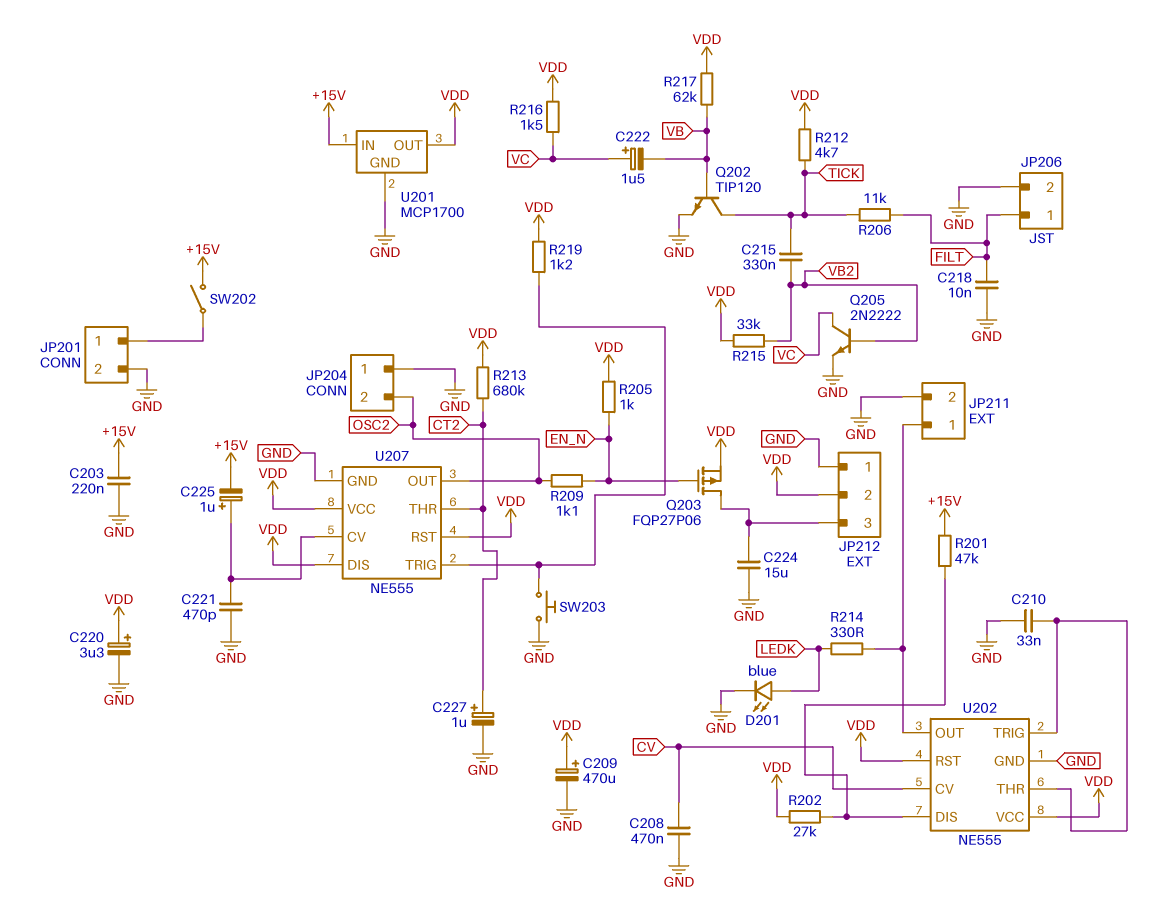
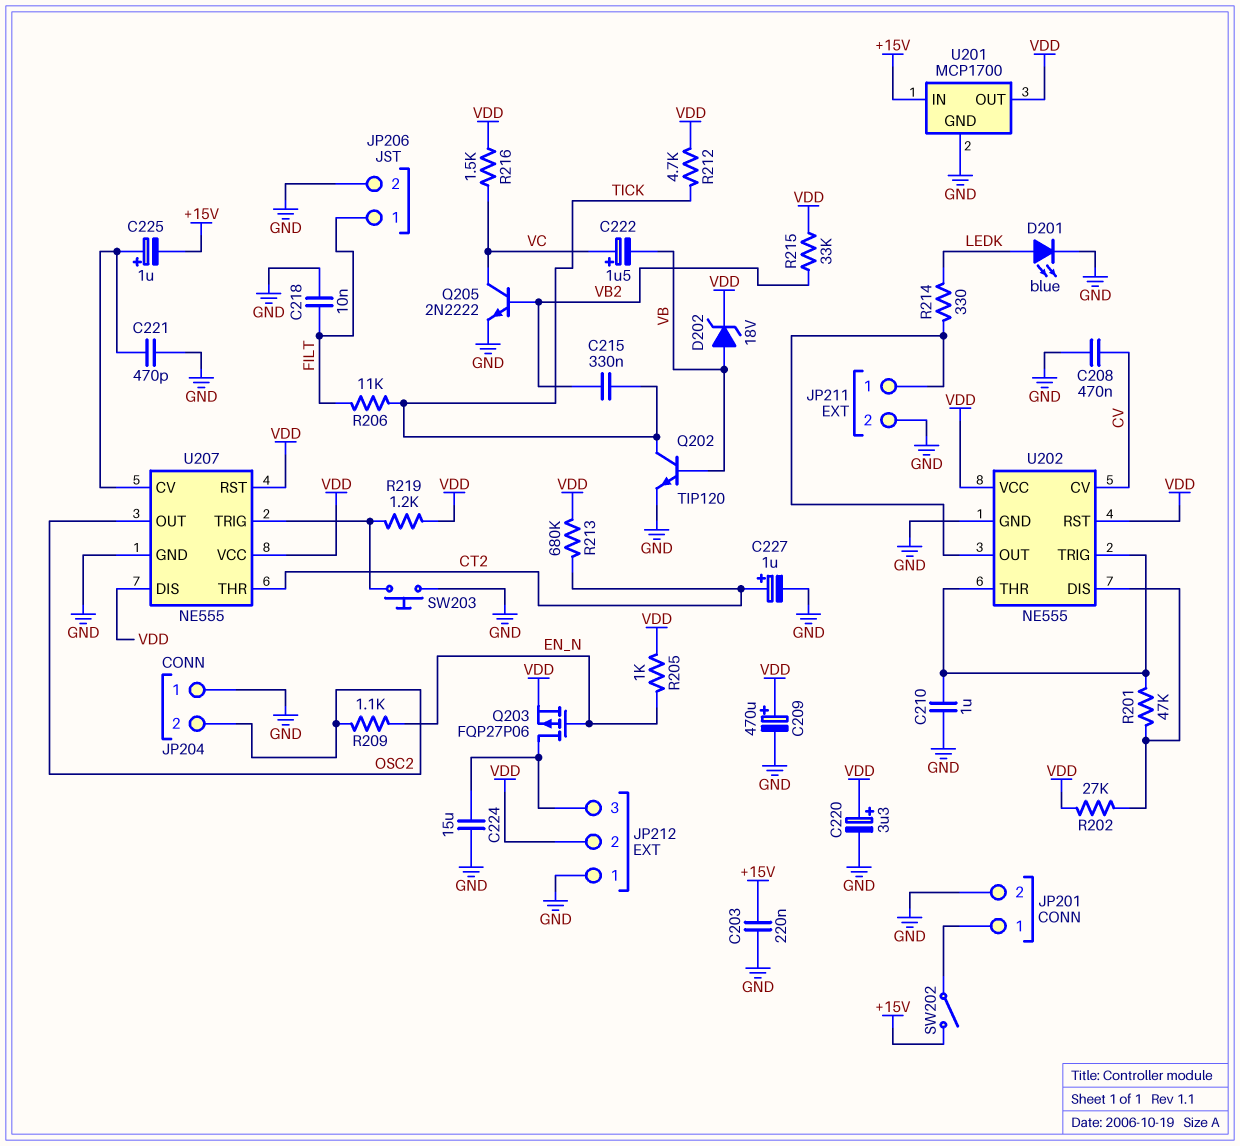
C210: 33nF (GND, U202/THR) -> 1uF (GND, U202/THR)
D202: none -> zener 18V (A VB, K VDD)
R201: 47k (+15V, U202/DIS) -> 47k (U202/DIS, U202/THR)
R217: 62k (VB, VDD) -> none

